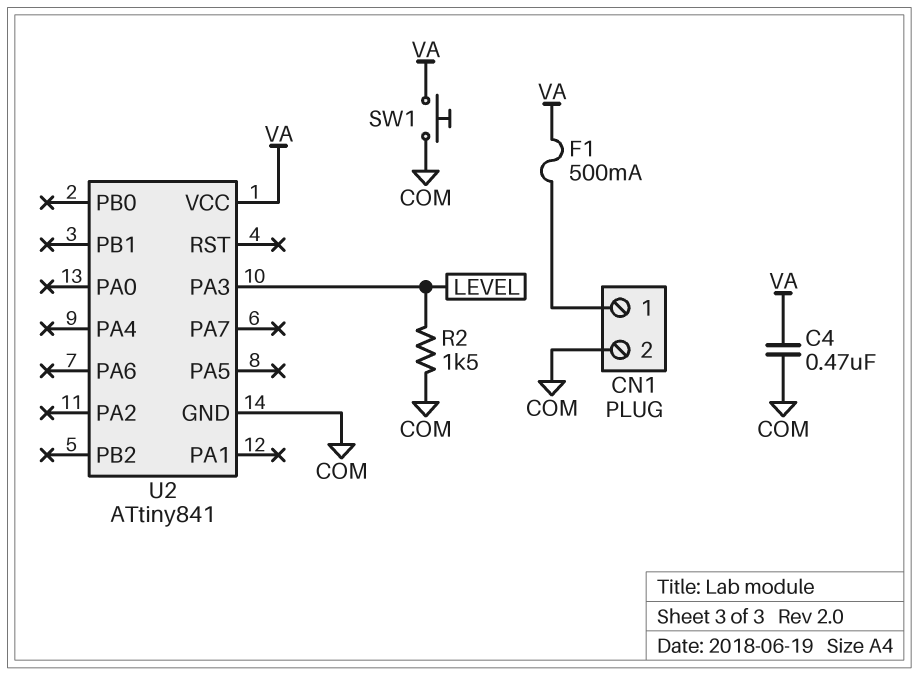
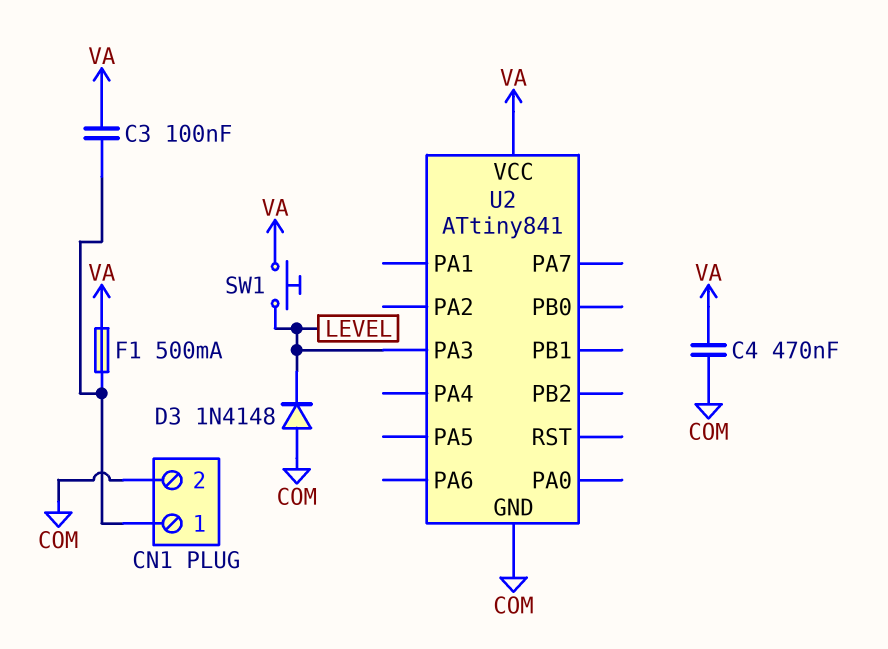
C3: none -> 100nF (CN1/1, VA)
D3: none -> diode 1N4148 (A COM, K LEVEL)
R2: 1.5k (COM, LEVEL) -> none
SW1: button (COM, VA) -> button (LEVEL, VA)

